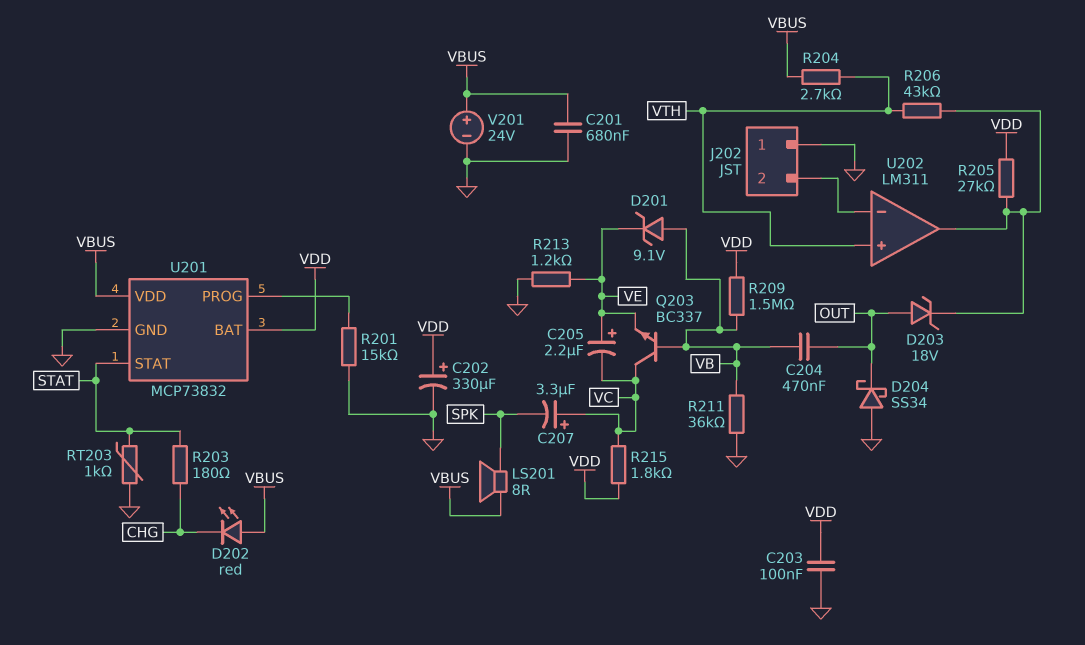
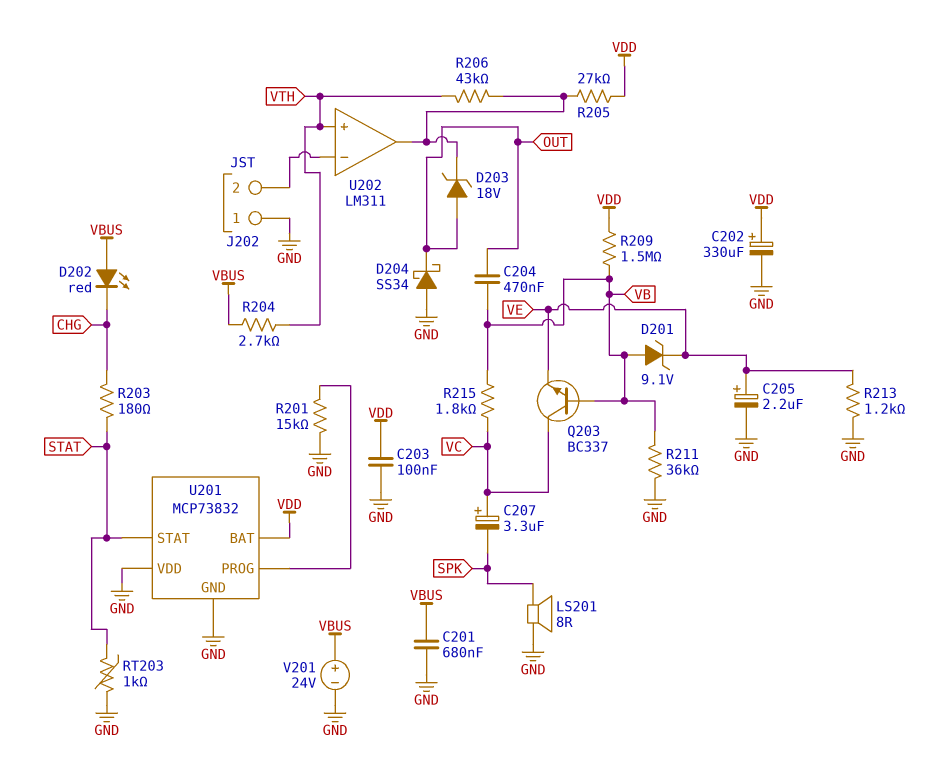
C205: 2.2uF (plus VE, minus VC) -> 2.2uF (plus VE, minus GND)
LS201: speaker 8R (SPK, VBUS) -> speaker 8R (GND, SPK)
R215: 1.8k (VC, VDD) -> 1.8k (VB, VC)
U201 pin VDD: VBUS -> GND

